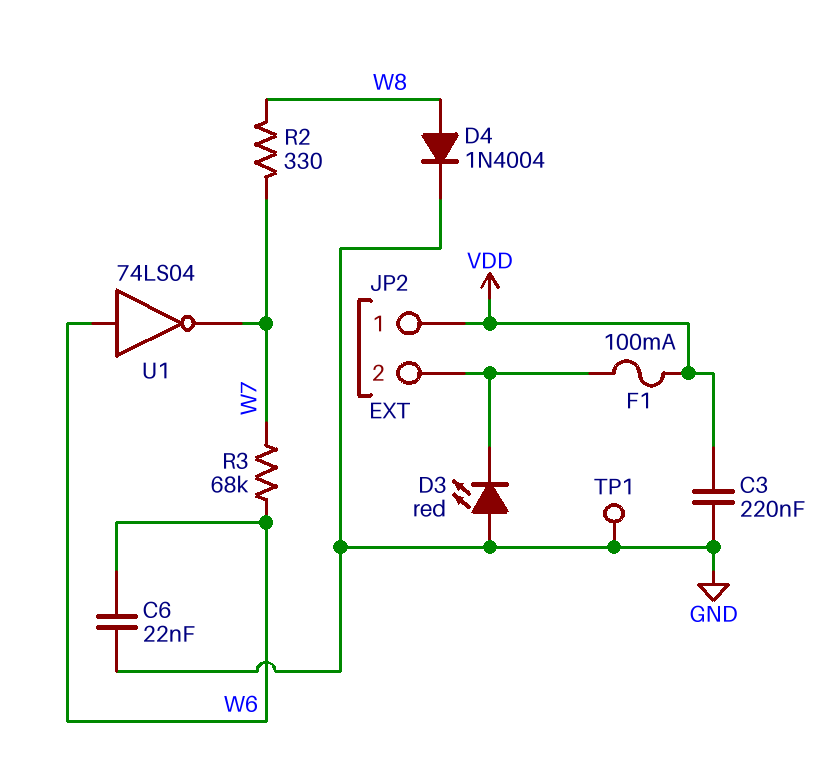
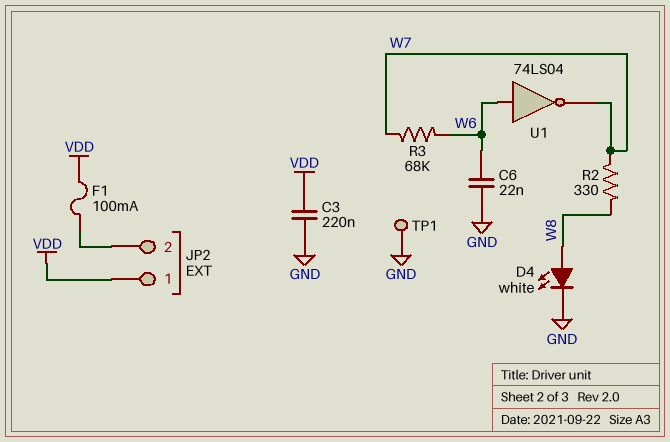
D3: LED red (A GND, K JP2/2) -> none
D4: diode 1N4004 (A W8, K GND) -> LED white (A W8, K GND)

